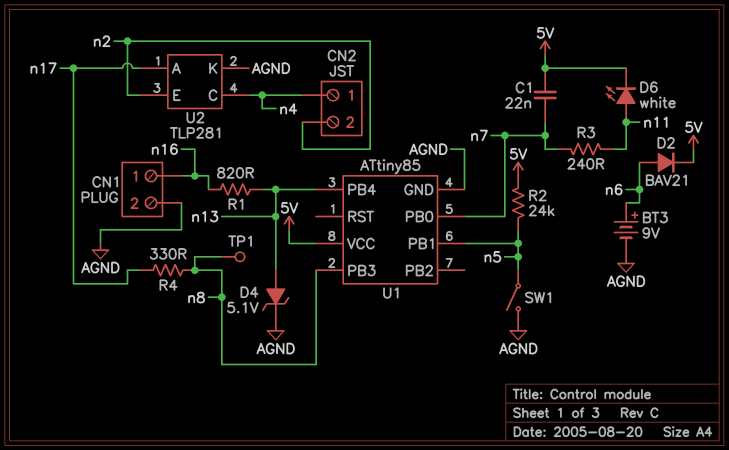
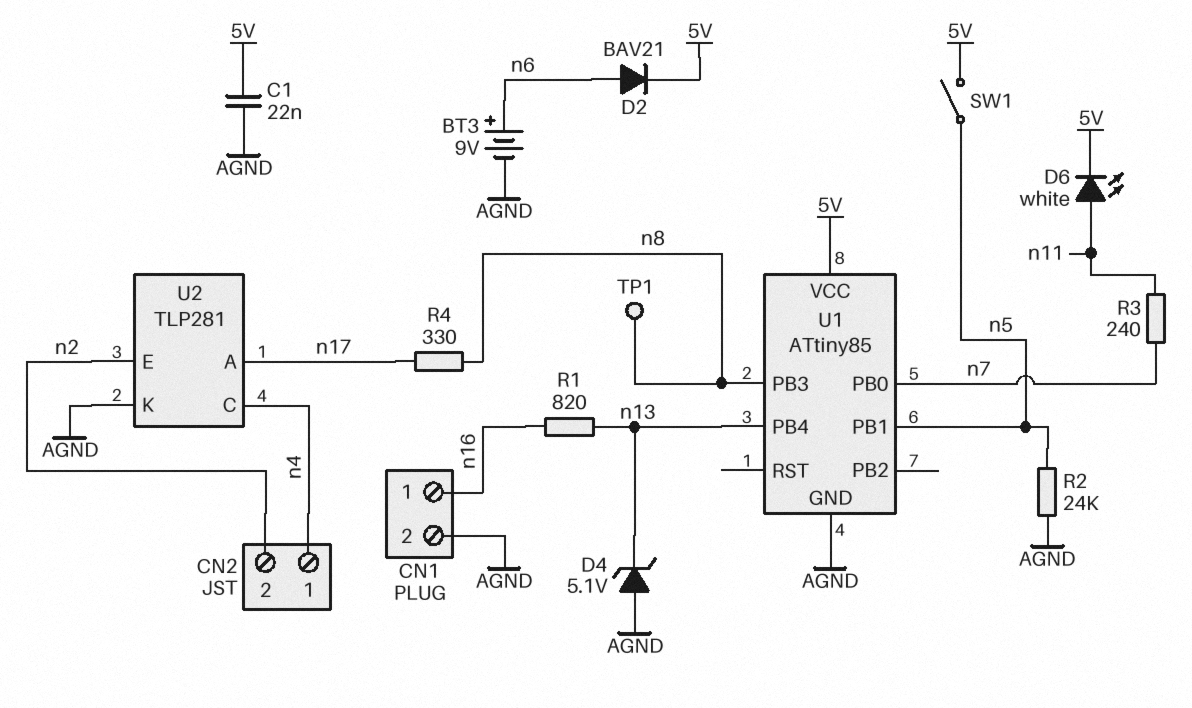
C1: 22nF (5V, n7) -> 22nF (5V, AGND)
D4: zener 5.1V (A n13, K AGND) -> zener 5.1V (A AGND, K n13)
R2: 24k (5V, n5) -> 24k (AGND, n5)
SW1: switch (AGND, n5) -> switch (5V, n5)

